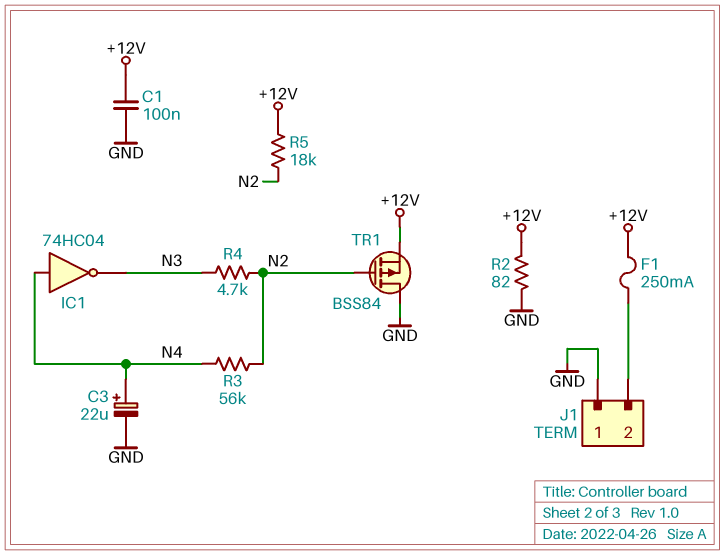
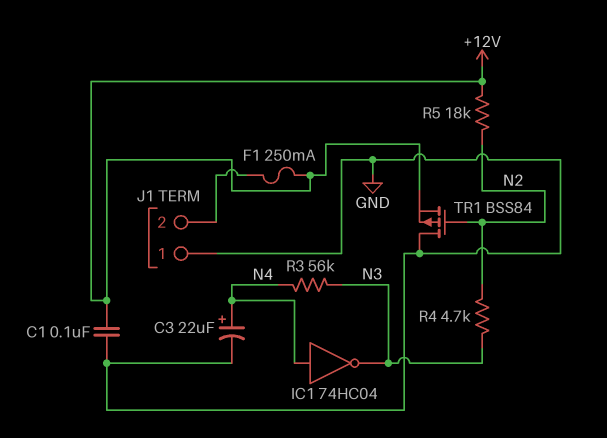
R2: 82 (+12V, GND) -> none
R3: 56k (N2, N4) -> 56k (N3, N4)

